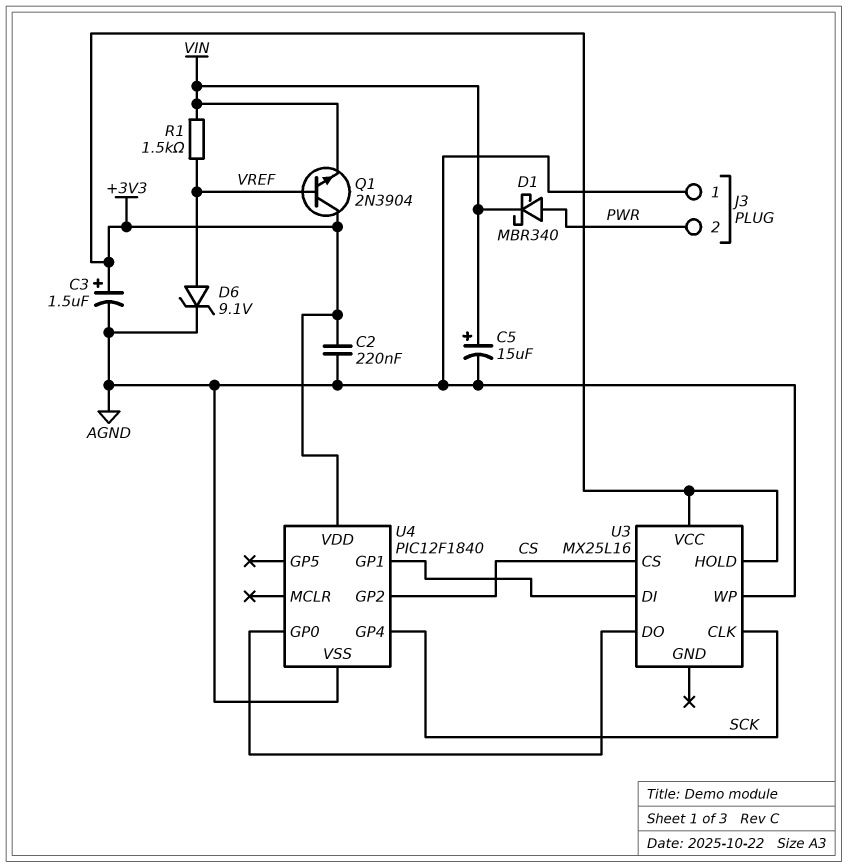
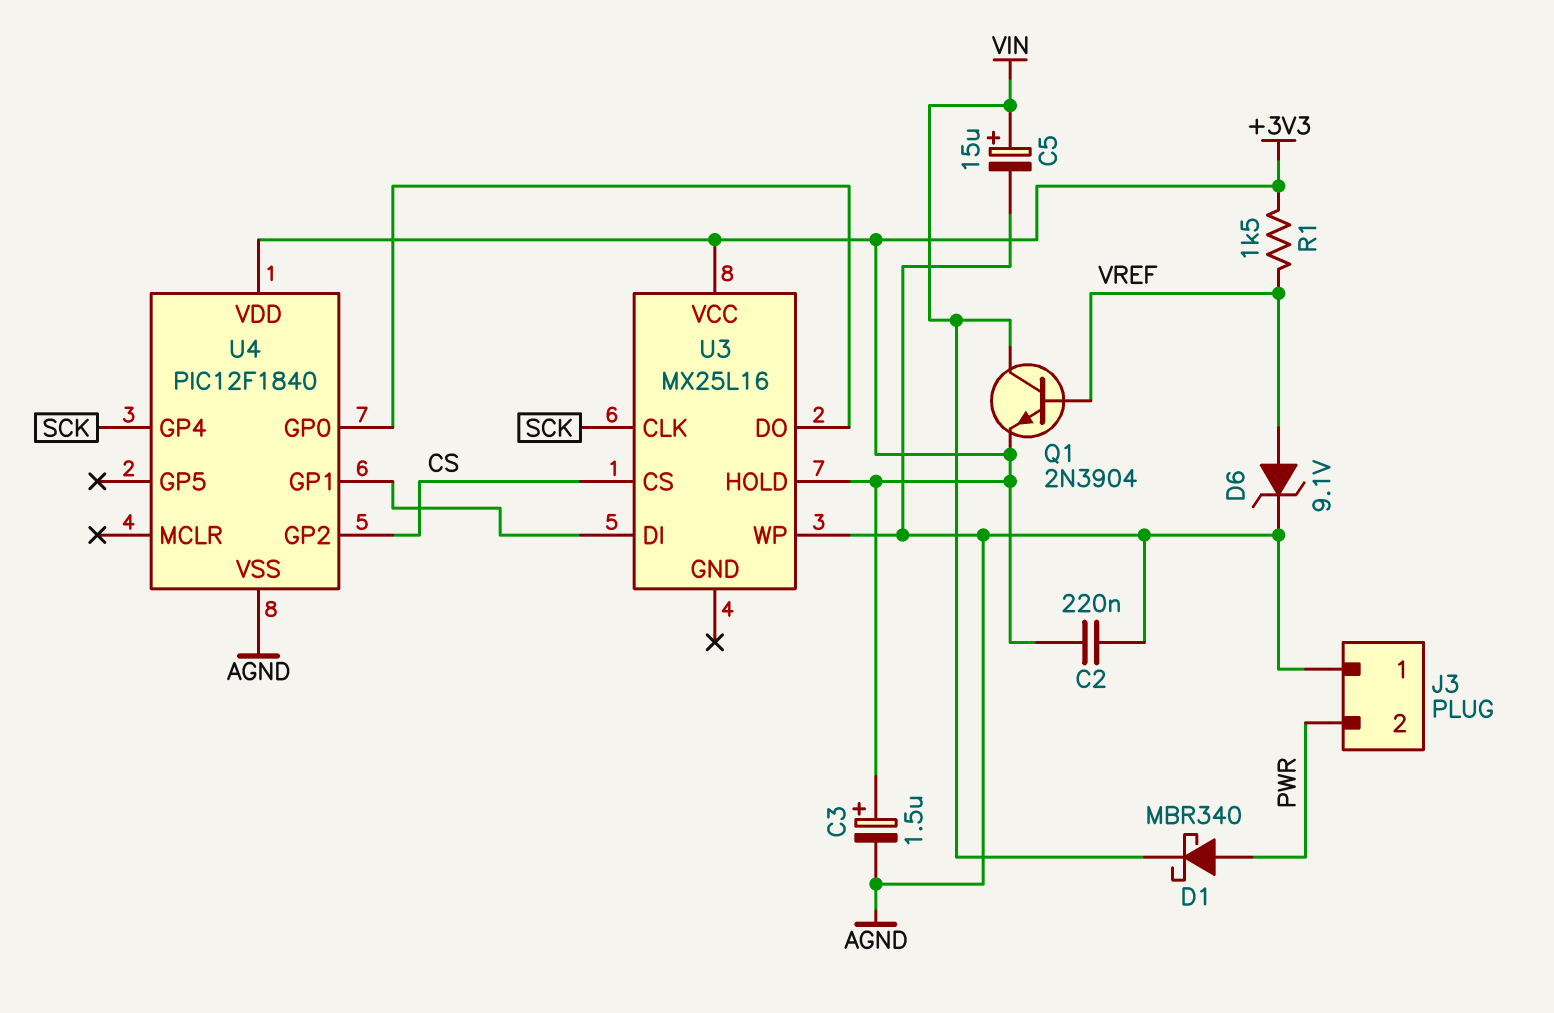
Q1: NPN 2N3904 (B VREF, C +3V3, E VIN) -> NPN 2N3904 (B VREF, C VIN, E +3V3)
R1: 1.5k (VIN, VREF) -> 1.5k (+3V3, VREF)

